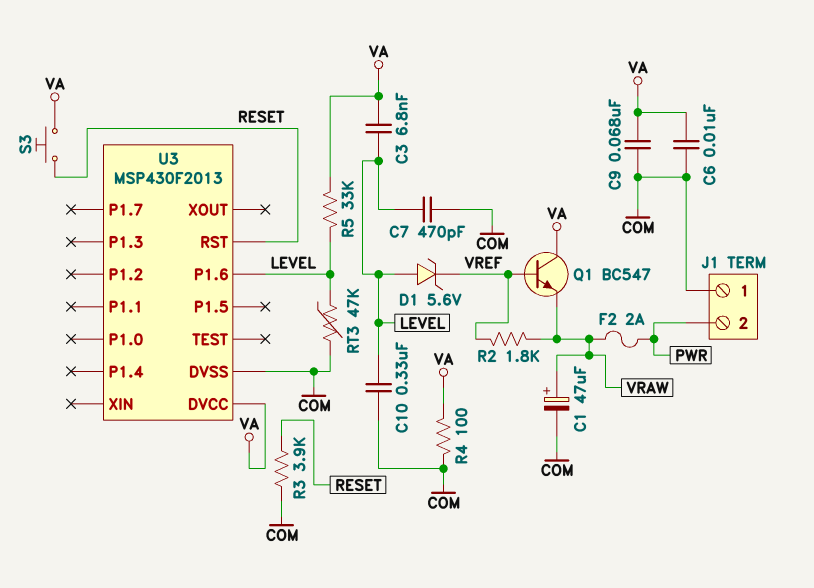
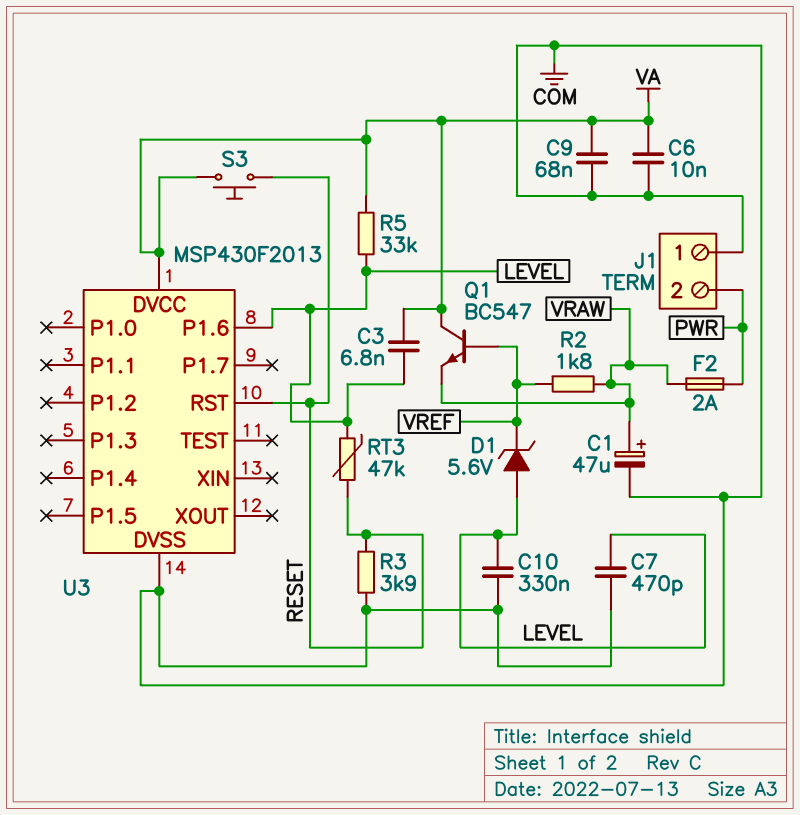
R4: 100 (COM, VA) -> none
RT3: 47k (COM, LEVEL) -> 47k (LEVEL, RESET)

